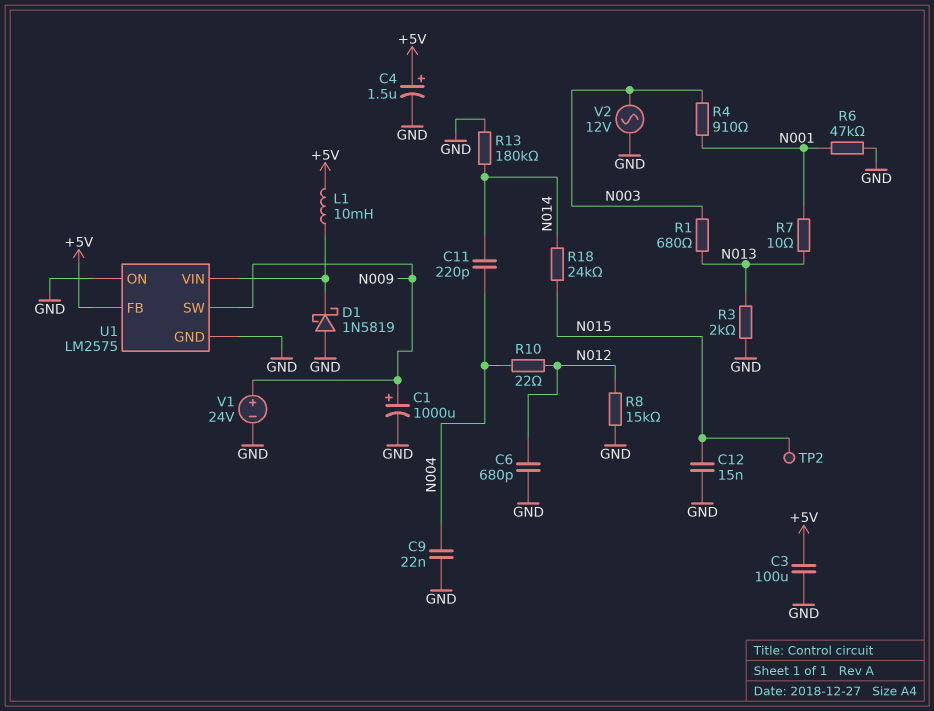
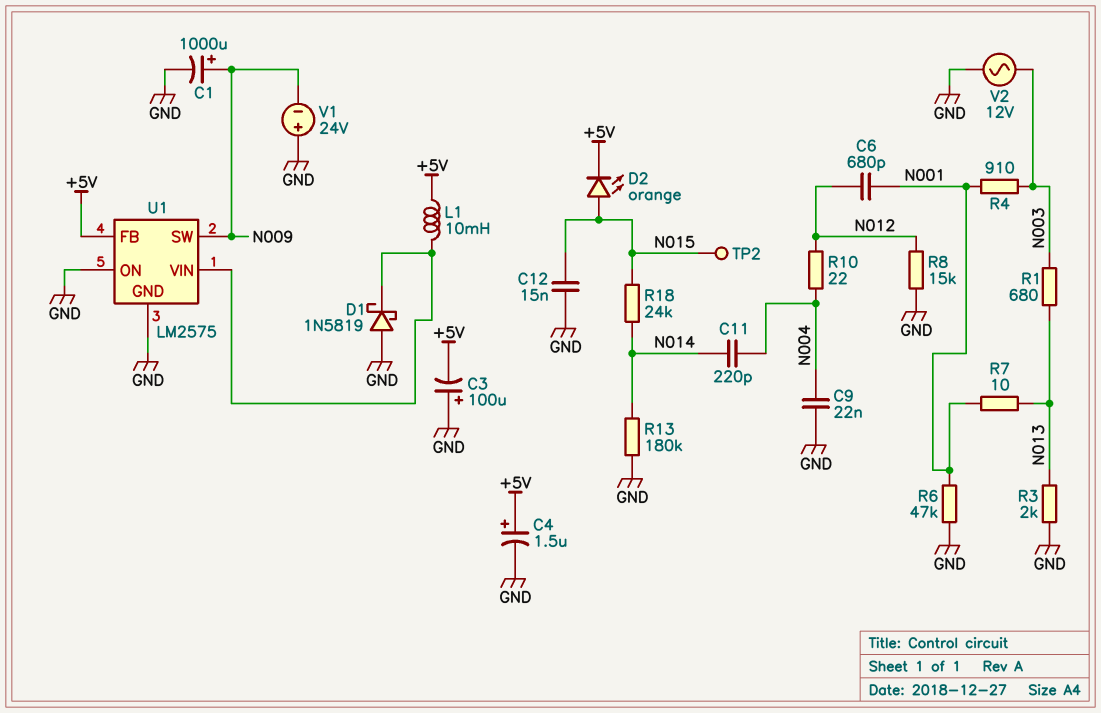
C3: 100uF (+5V, GND) -> 100uF (plus GND, minus +5V)
C6: 680pF (GND, N012) -> 680pF (N001, N012)
D2: none -> LED orange (A N015, K +5V)
V1: 24V (plus N009, minus GND) -> 24V (plus GND, minus N009)

